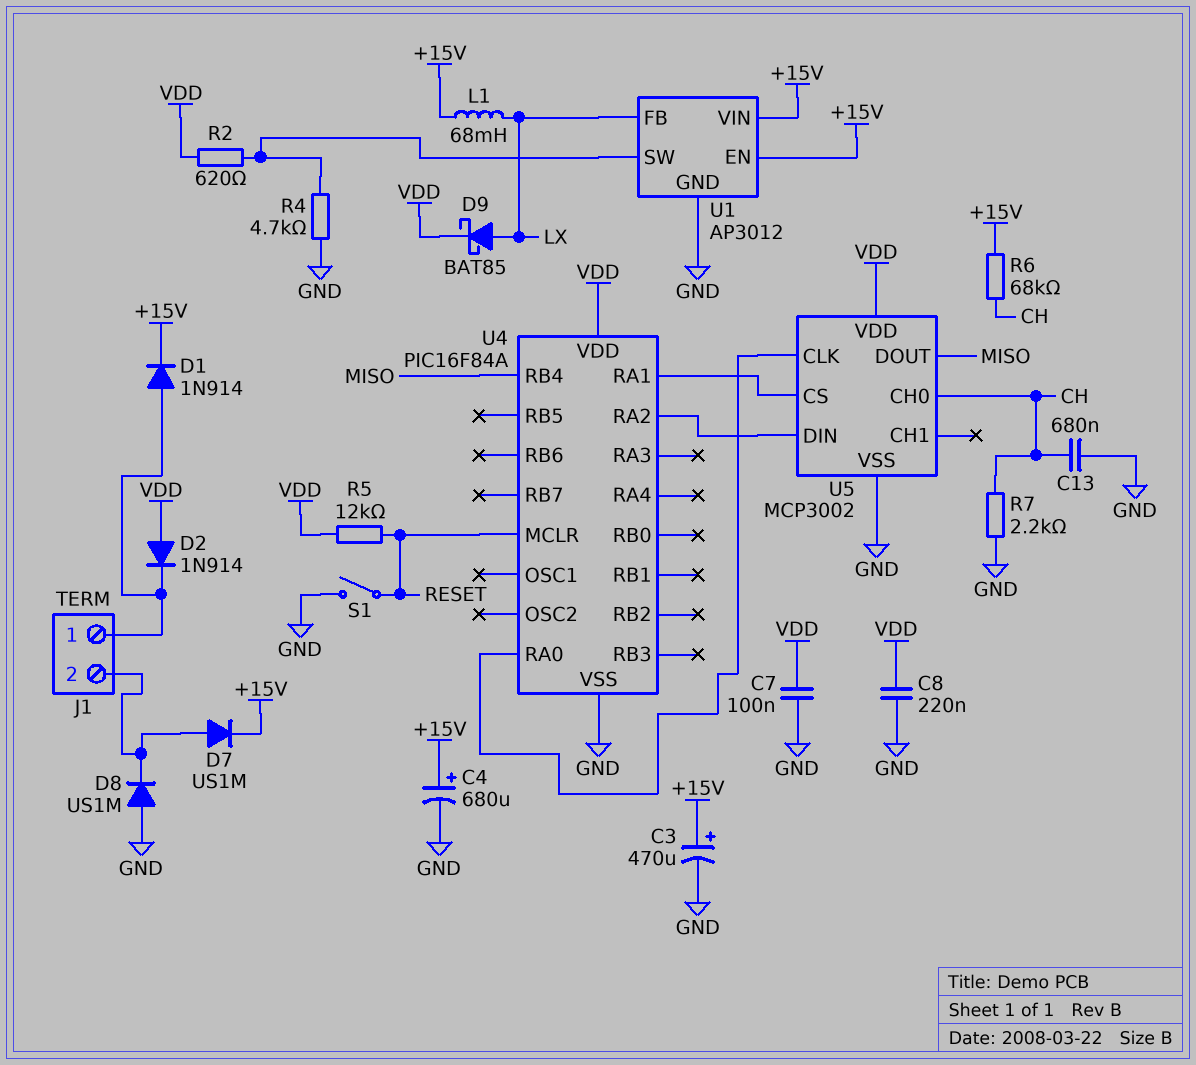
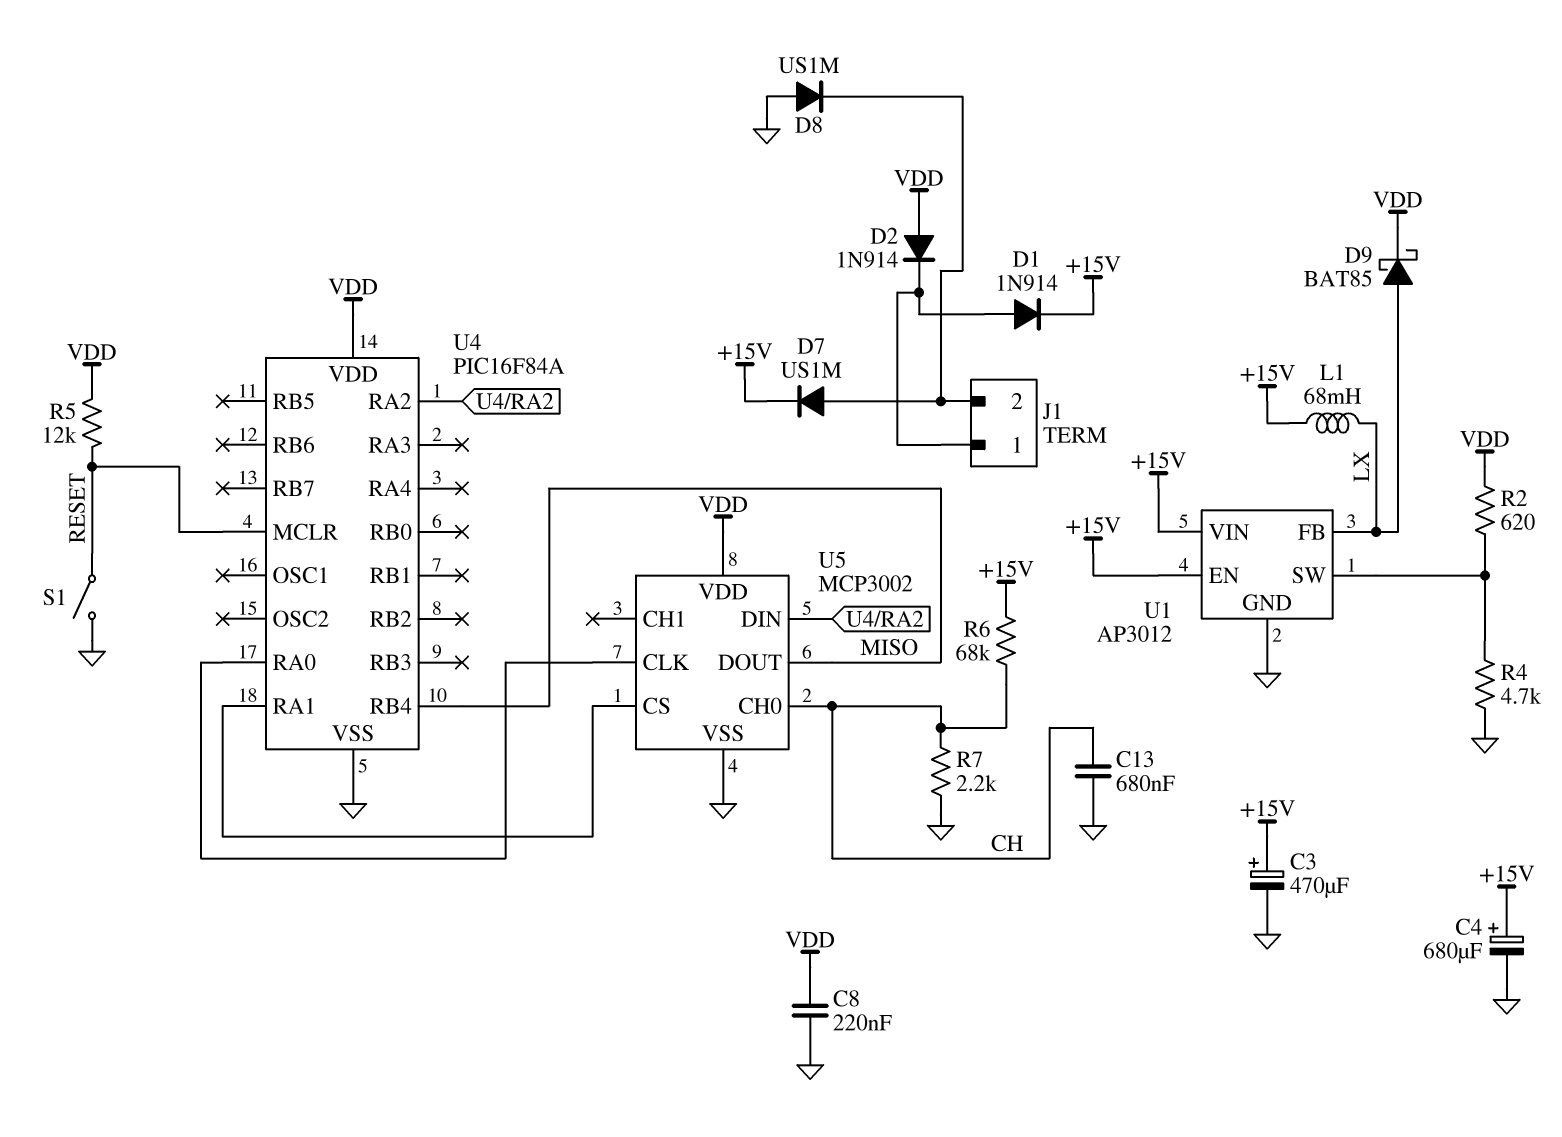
C7: 100nF (GND, VDD) -> none

